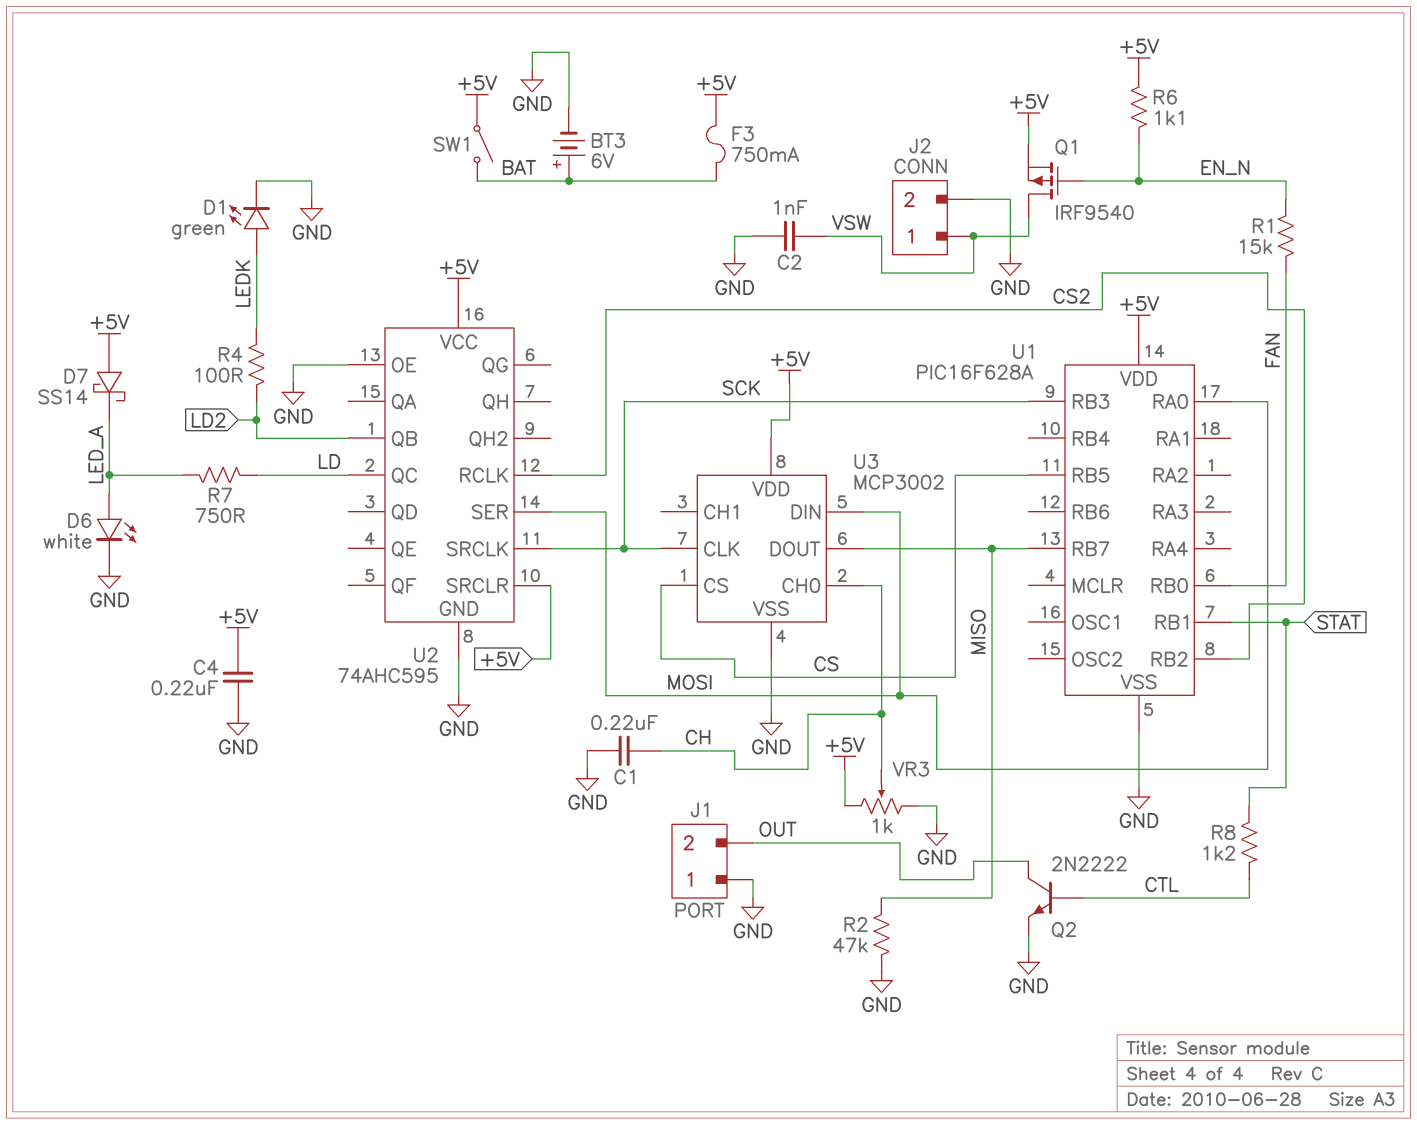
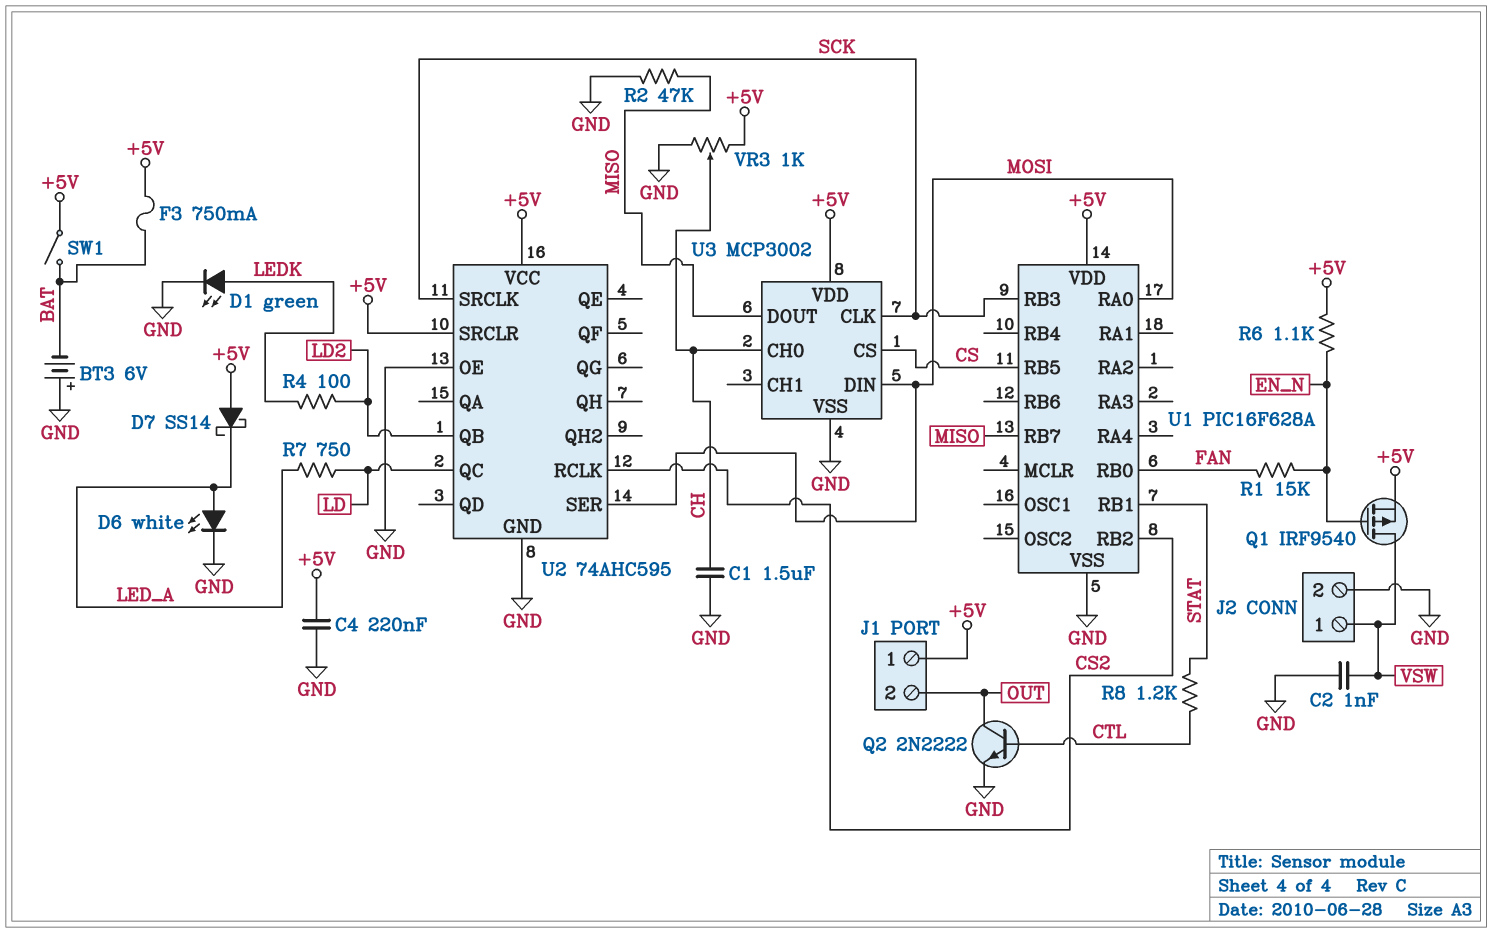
BT3: 6V (plus BAT, minus GND) -> 6V (plus GND, minus BAT)
C1: 220nF (CH, GND) -> 1.5uF (CH, GND)
J1 pin 1: GND -> +5V

